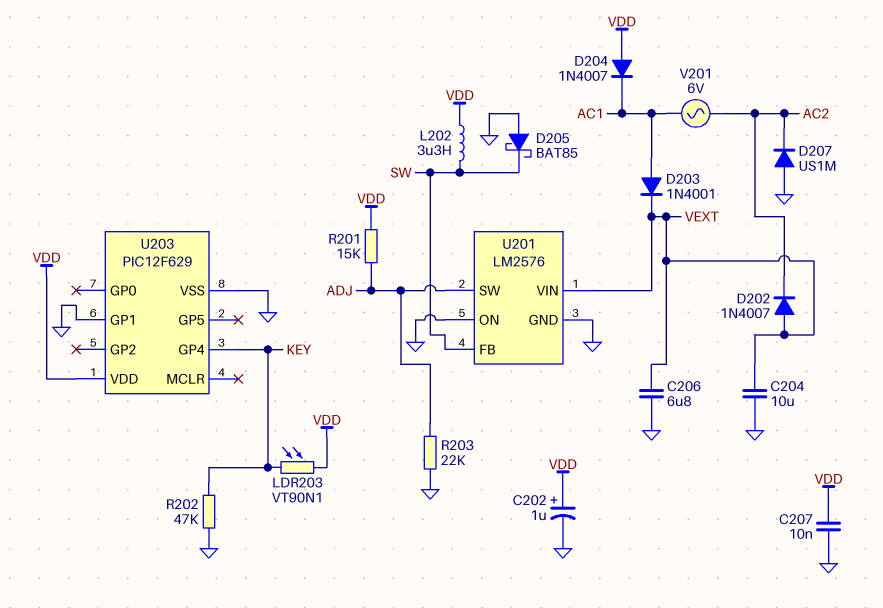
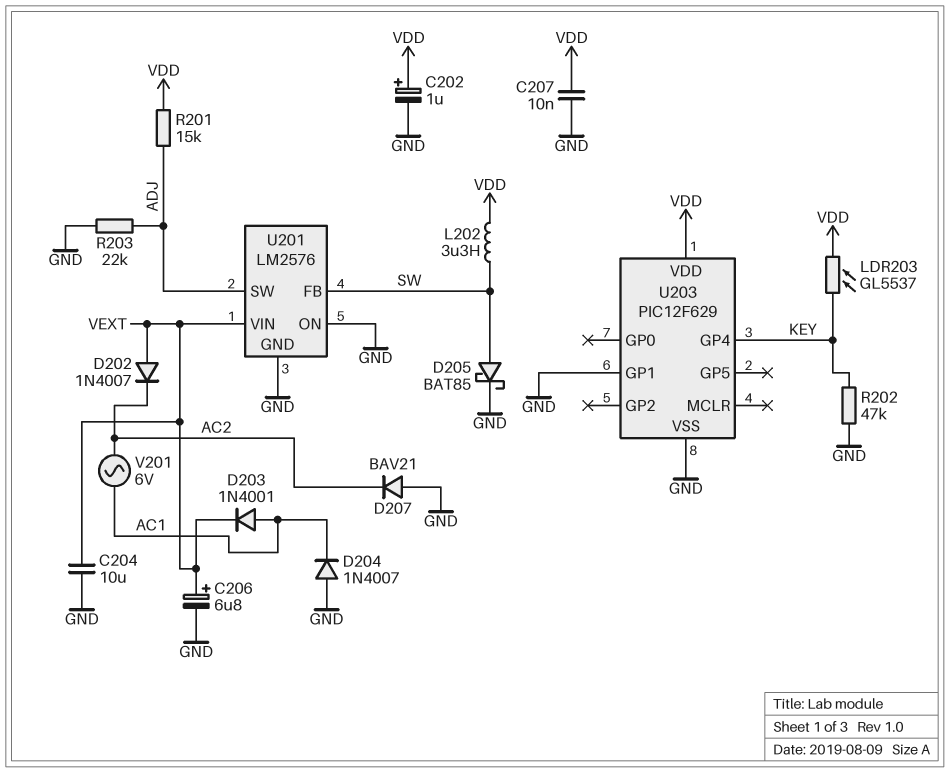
C206: 6.8uF (GND, VEXT) -> 6.8uF (plus VEXT, minus GND)
D204: diode 1N4007 (A VDD, K AC1) -> diode 1N4007 (A GND, K AC1)
D205: schottky BAT85 (A GND, K SW) -> schottky BAT85 (A SW, K GND)
D207: diode US1M (A GND, K AC2) -> diode BAV21 (A GND, K AC2)
LDR203: VT90N1 (KEY, VDD) -> GL5537 (KEY, VDD)

